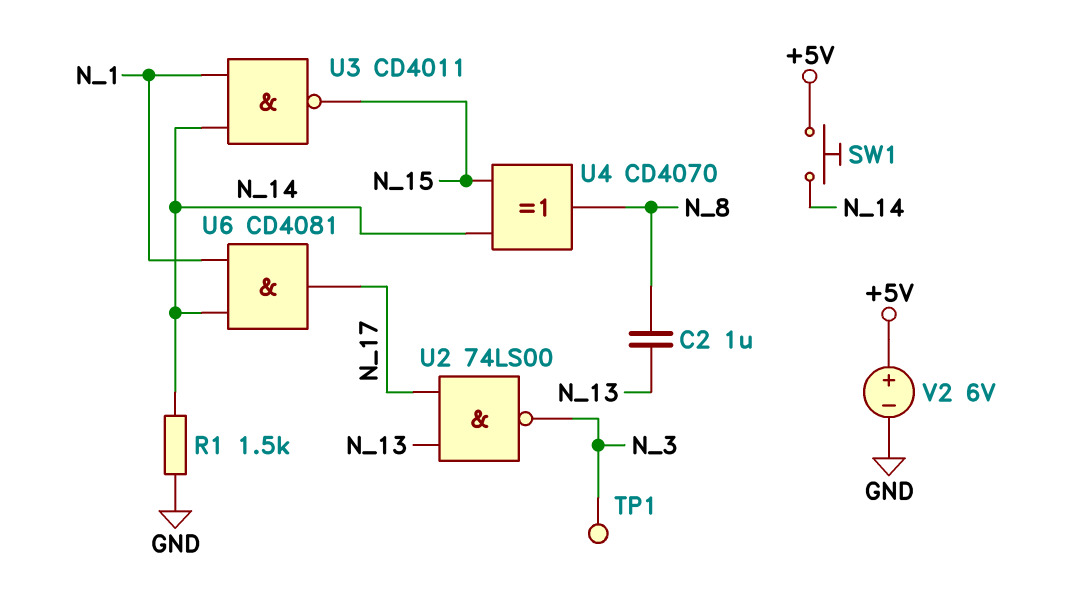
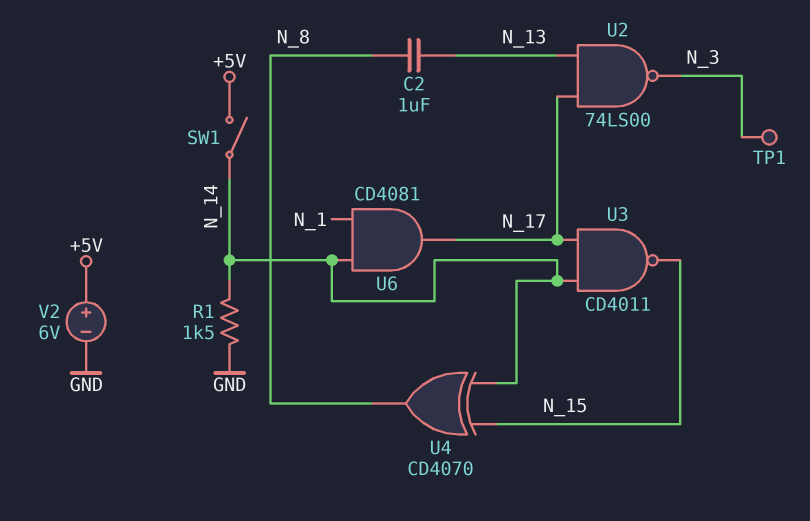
SW1: button (+5V, N_14) -> switch (+5V, N_14)
U3: NAND CD4011 (in N_1, in N_14, out N_15) -> NAND CD4011 (in N_14, in N_17, out N_15)

